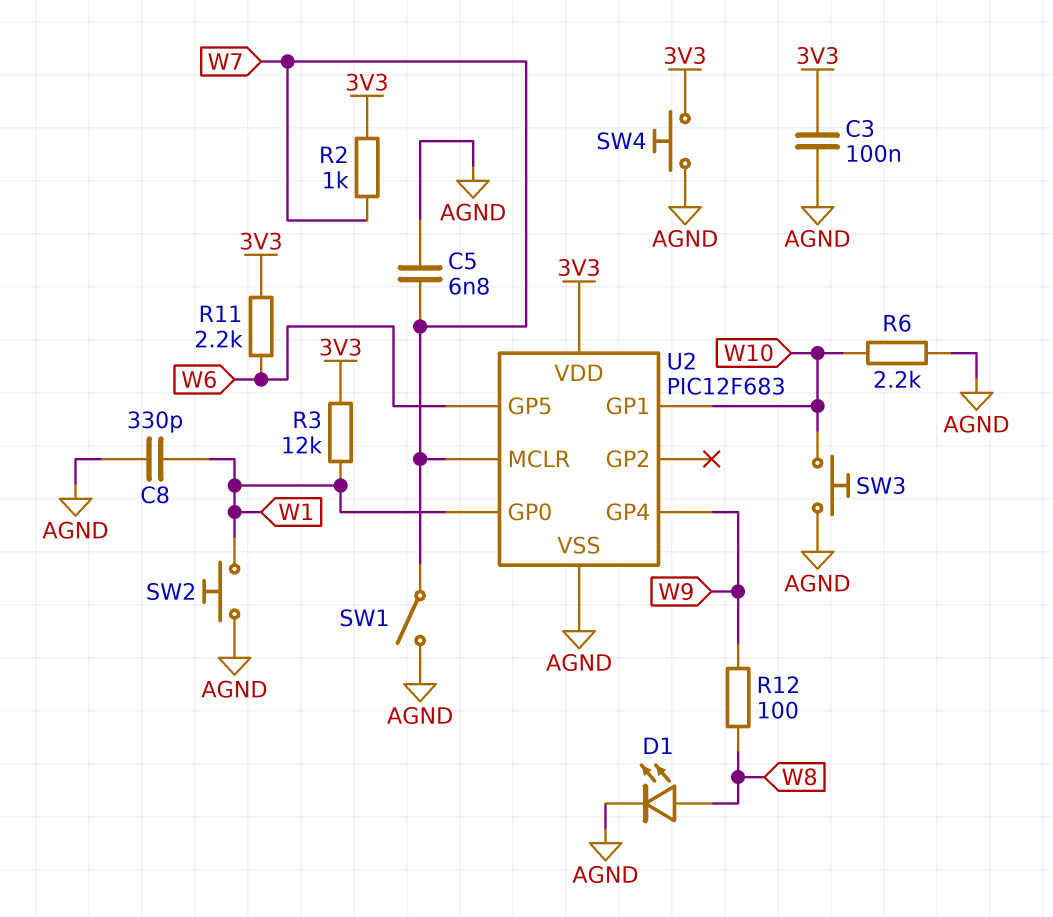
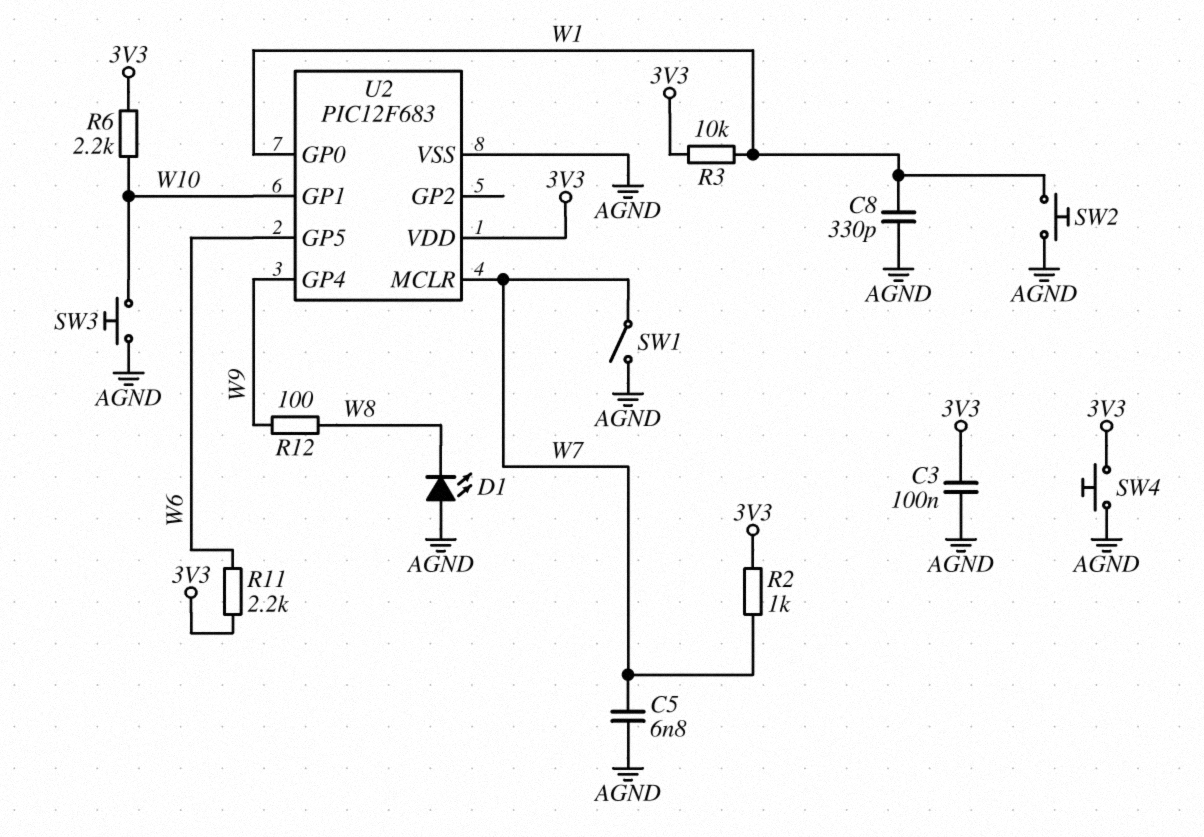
D1: LED (A W8, K AGND) -> LED (A AGND, K W8)
R3: 12k (3V3, W1) -> 10k (3V3, W1)
R6: 2.2k (AGND, W10) -> 2.2k (3V3, W10)

